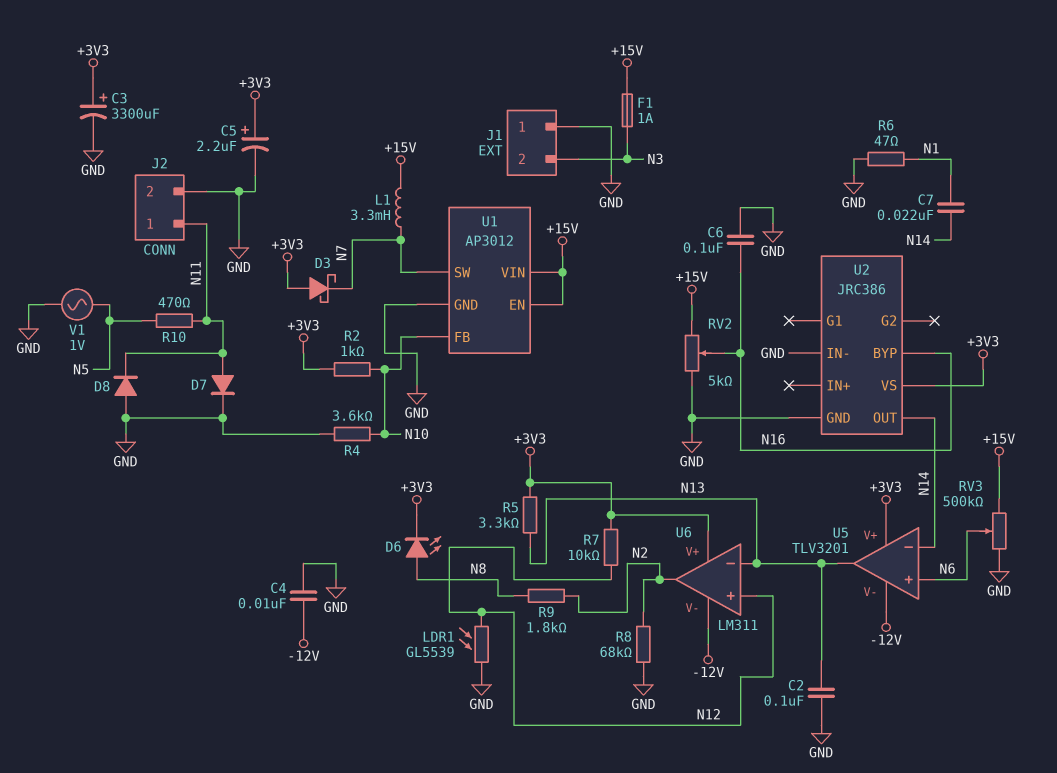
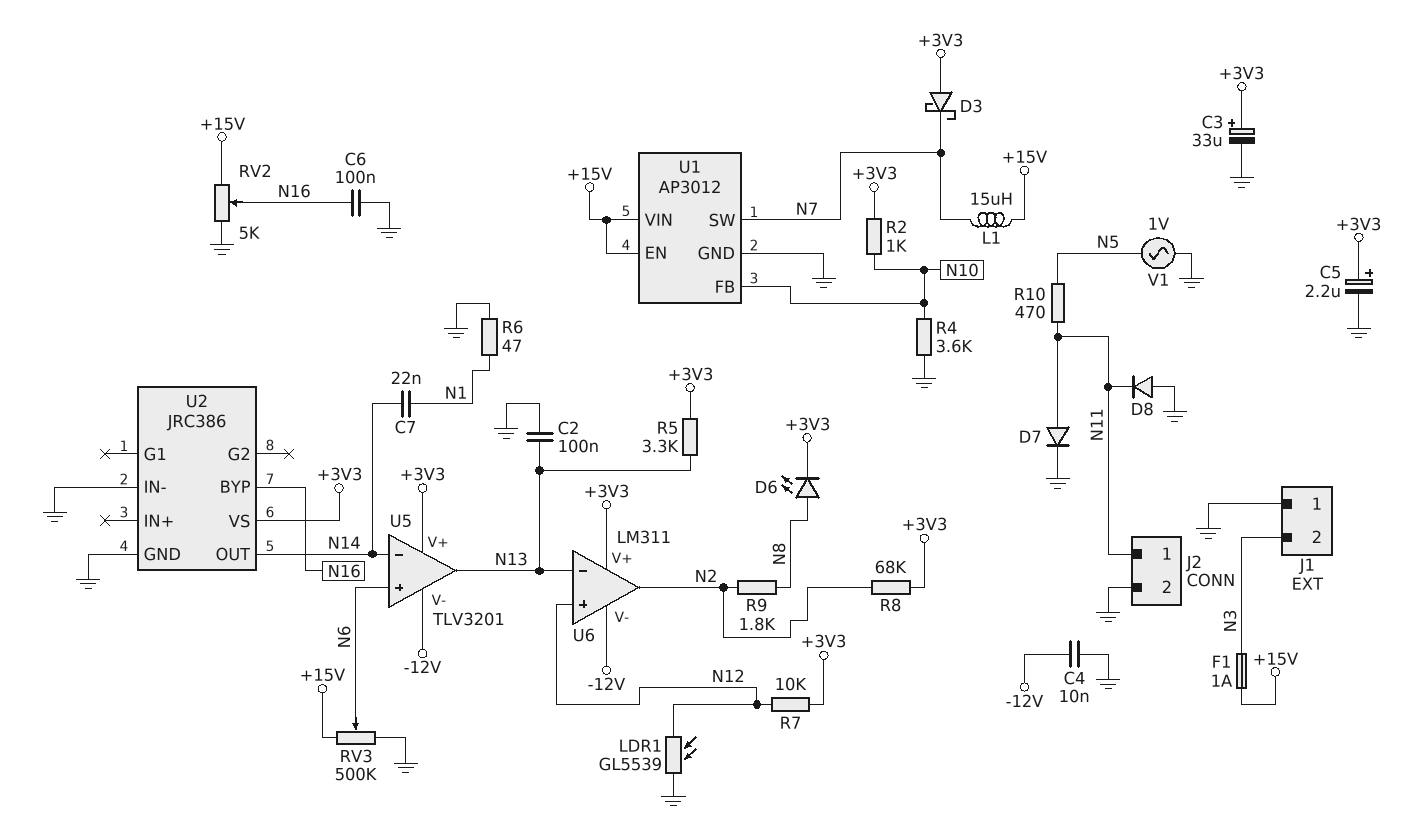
C3: 3300uF (plus +3V3, minus GND) -> 33uF (plus +3V3, minus GND)
L1: 3.3mH (+15V, N7) -> 15uH (+15V, N7)
R8: 68k (GND, N2) -> 68k (+3V3, N2)

